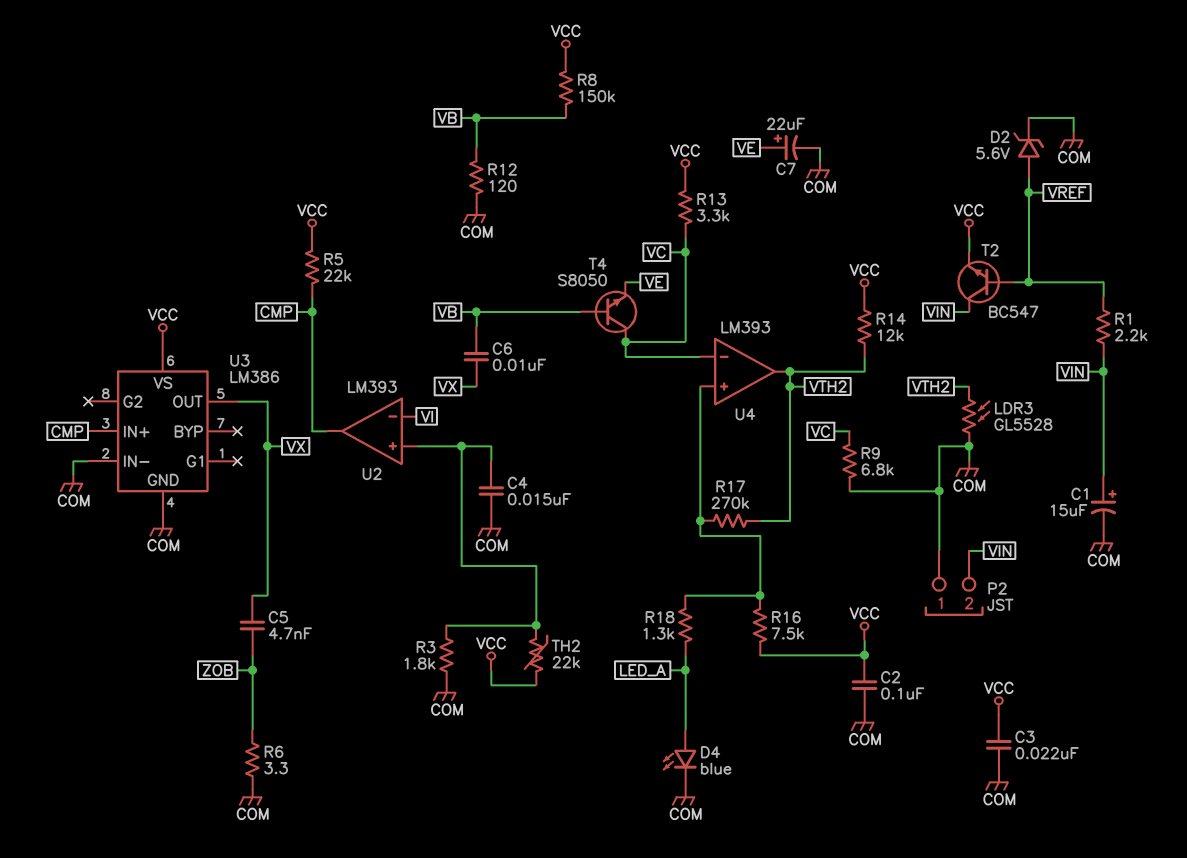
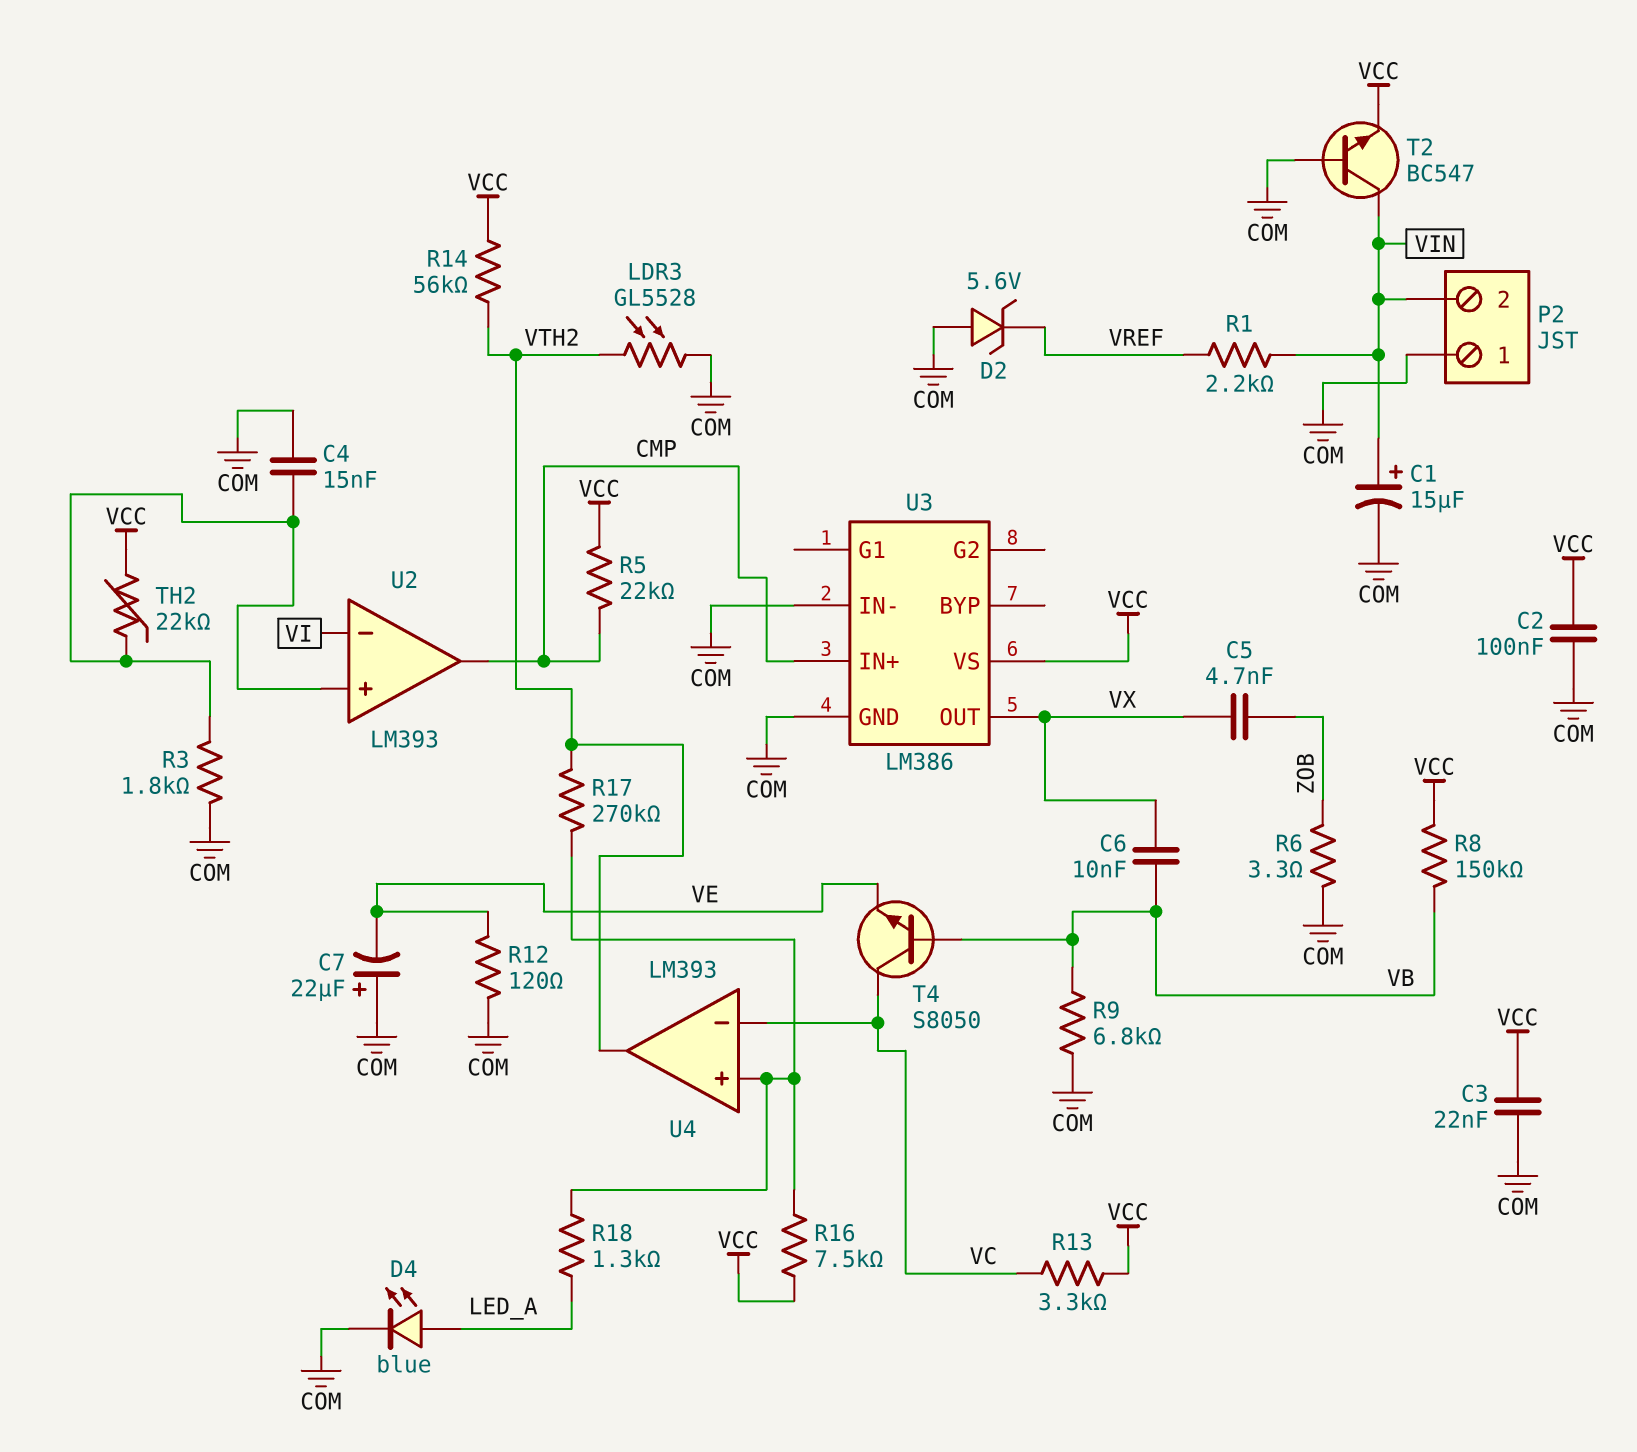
C7: 22uF (plus VE, minus COM) -> 22uF (plus COM, minus VE)
D2: zener 5.6V (A VREF, K COM) -> zener 5.6V (A COM, K VREF)
R9: 6.8k (COM, VC) -> 6.8k (COM, VB)
R12: 120 (COM, VB) -> 120 (COM, VE)
R14: 12k (VCC, VTH2) -> 56k (VCC, VTH2)
T2: NPN BC547 (B VREF, C VIN, E VCC) -> NPN BC547 (B COM, C VIN, E VCC)

